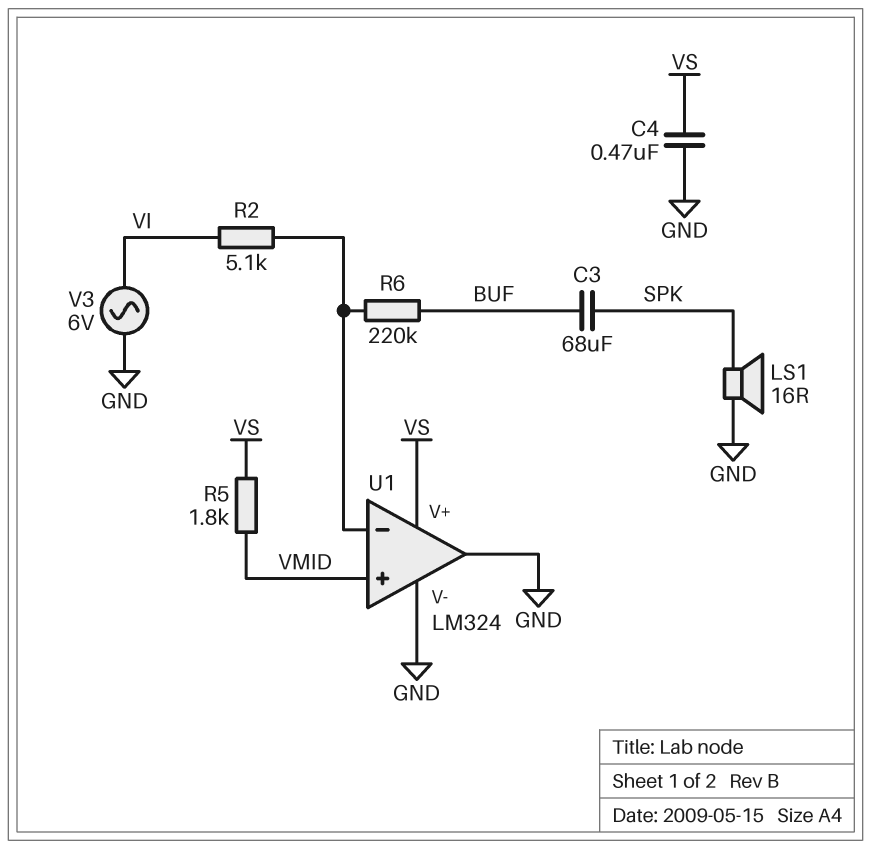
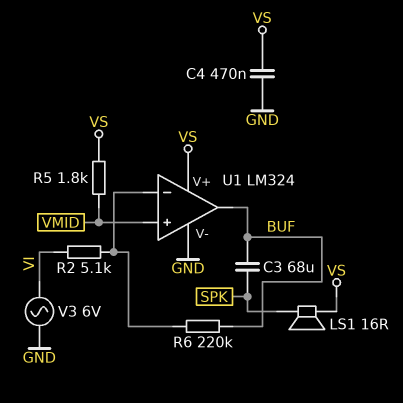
LS1: speaker 16R (GND, SPK) -> speaker 16R (SPK, VS)
U1 pin out: GND -> BUF

